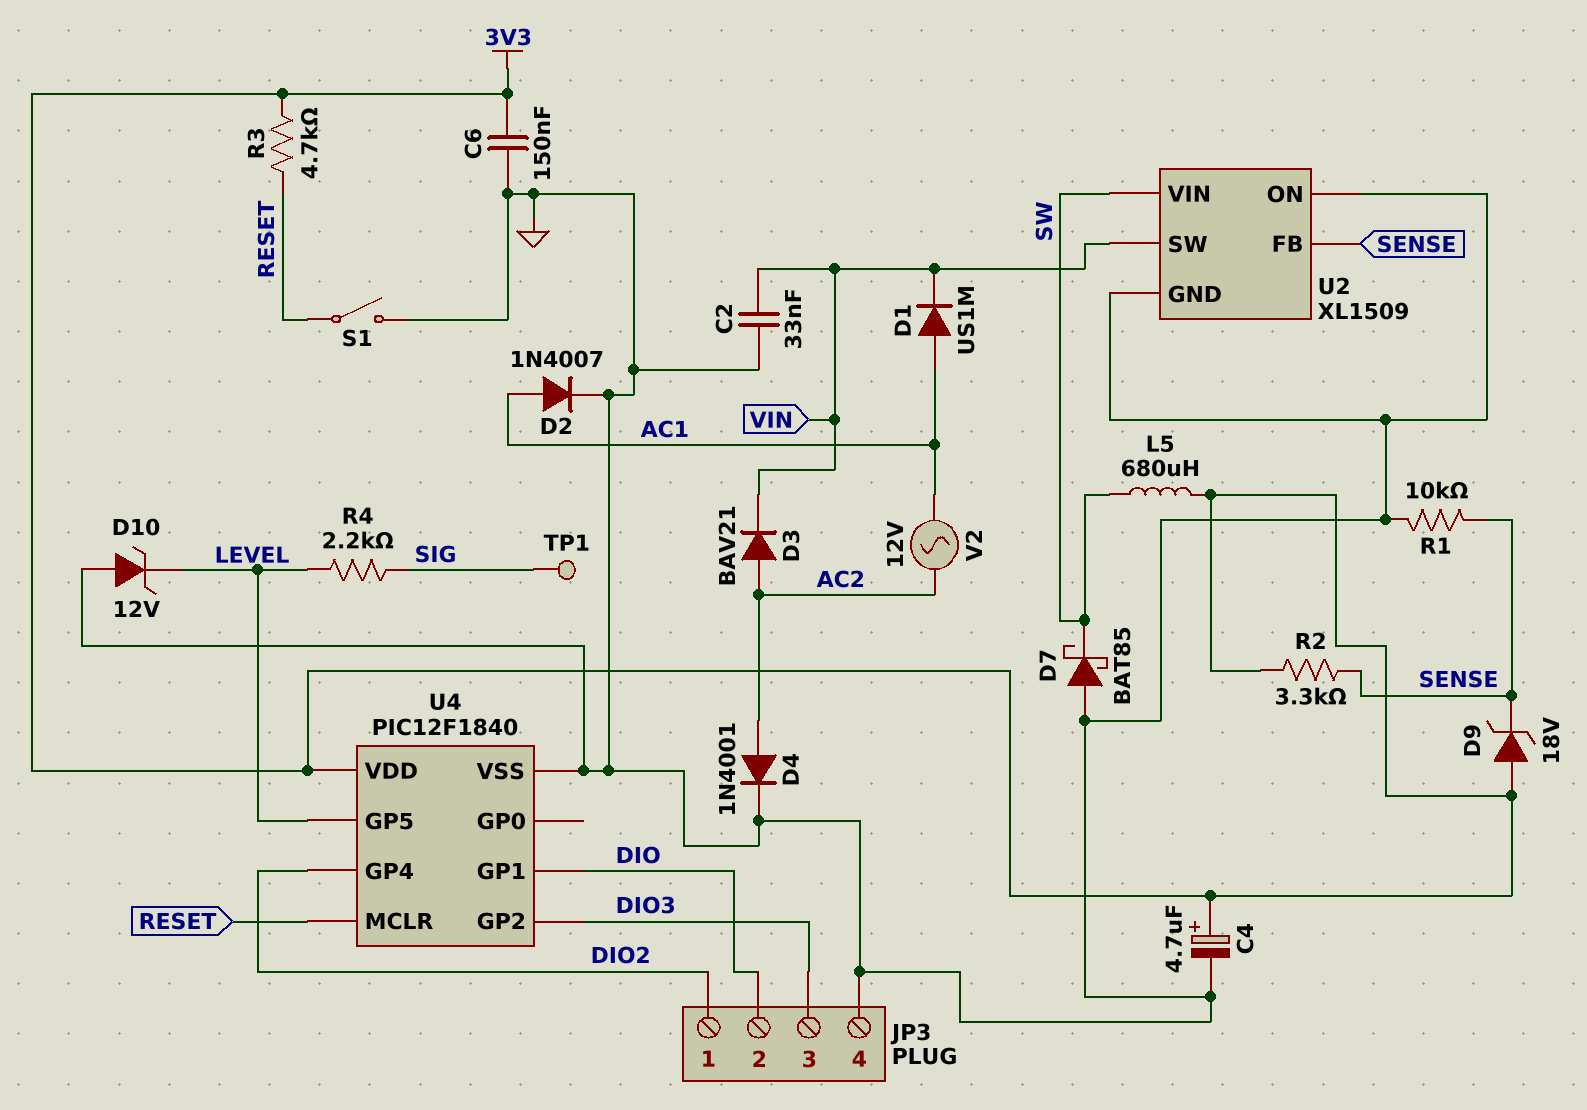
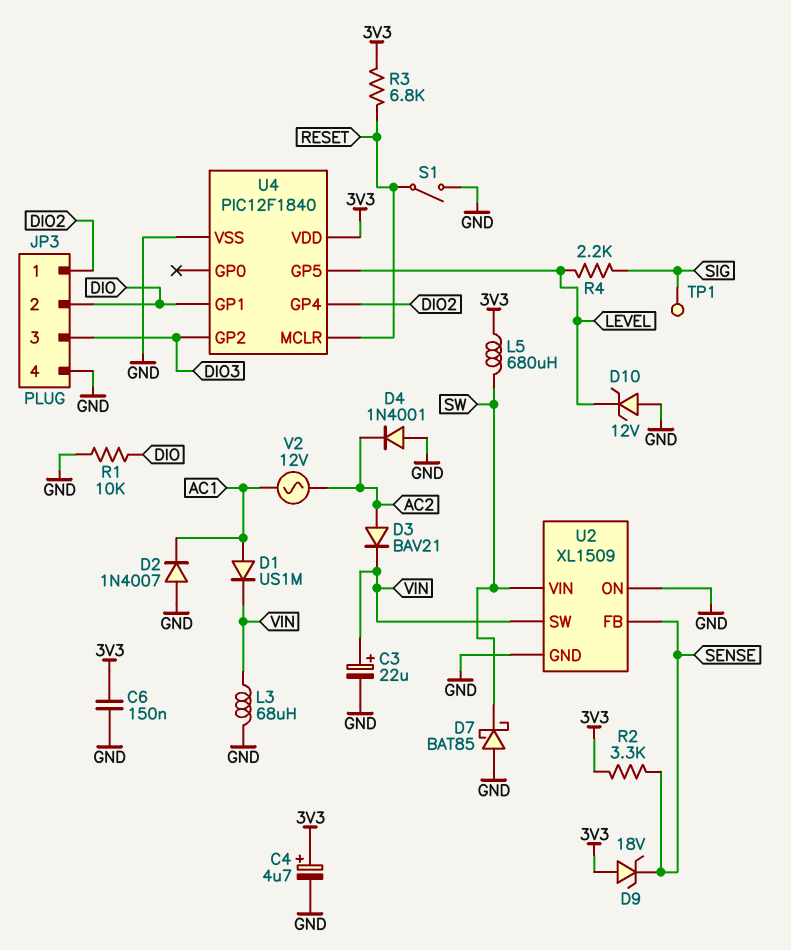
C2: 33nF (GND, VIN) -> none
C3: none -> 22uF (plus VIN, minus GND)
D2: diode 1N4007 (A AC1, K GND) -> diode 1N4007 (A GND, K AC1)
D4: diode 1N4001 (A AC2, K GND) -> diode 1N4001 (A GND, K AC2)
L3: none -> 68uH (GND, VIN)
R1: 10k (GND, SENSE) -> 10k (DIO, GND)
R3: 4.7k (3V3, RESET) -> 6.8k (3V3, RESET)

